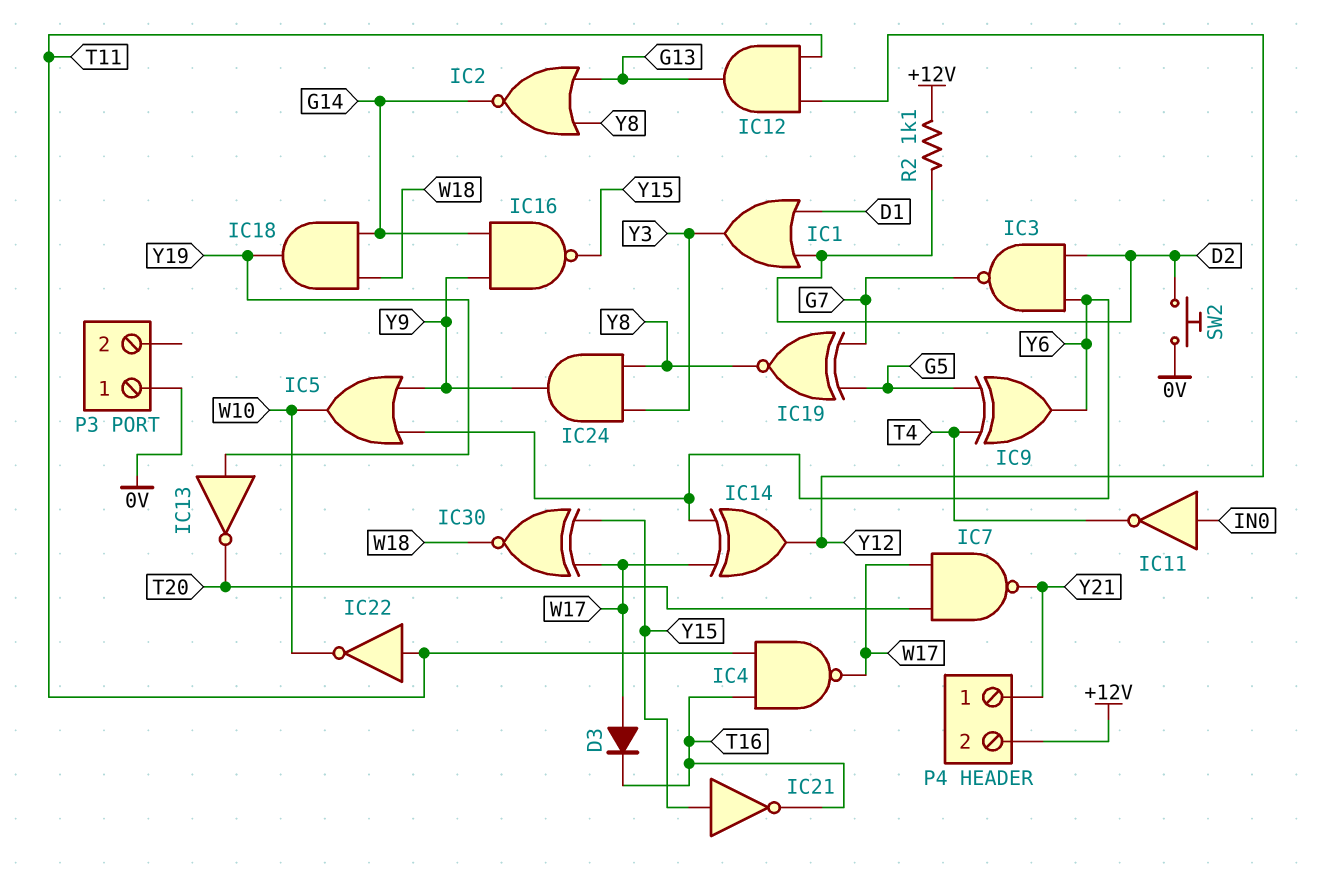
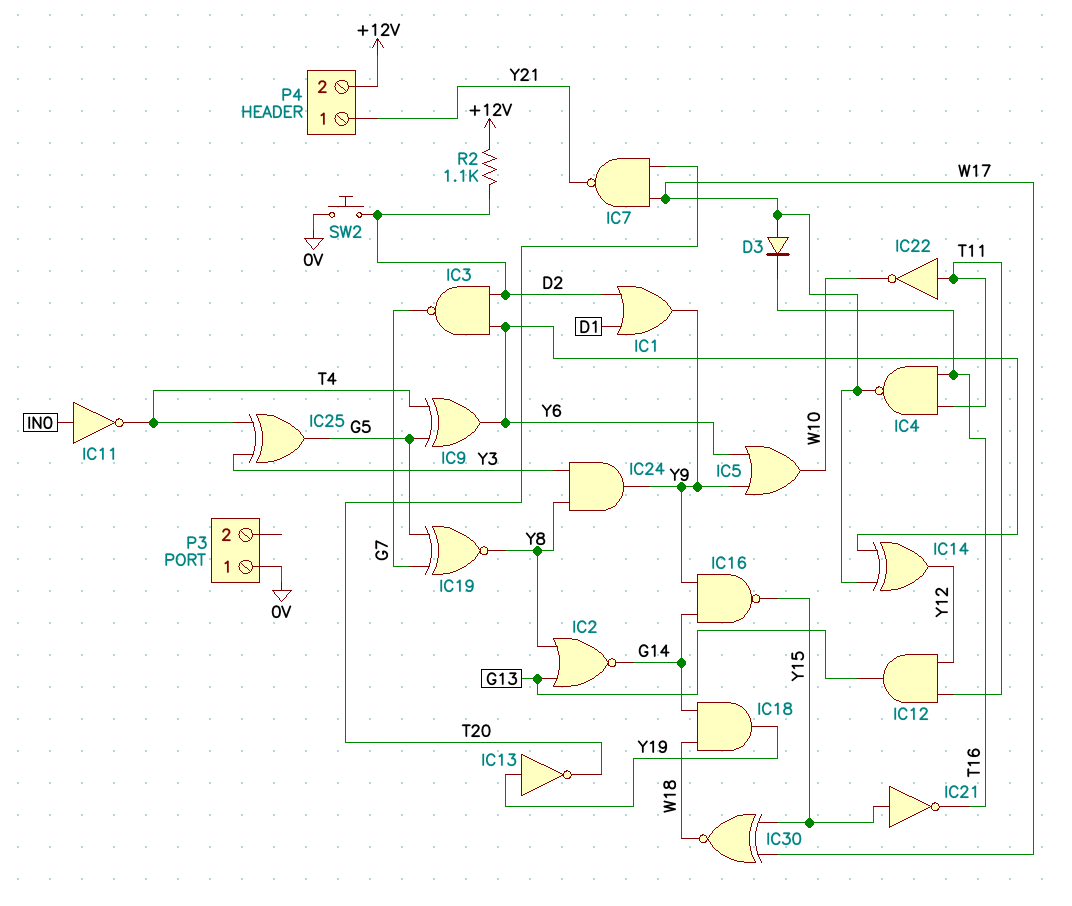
IC1: OR (in D1, in D2, out Y3) -> OR (in D1, in D2, out Y9)
IC25: none -> XOR (in T4, in Y3, out G5)

